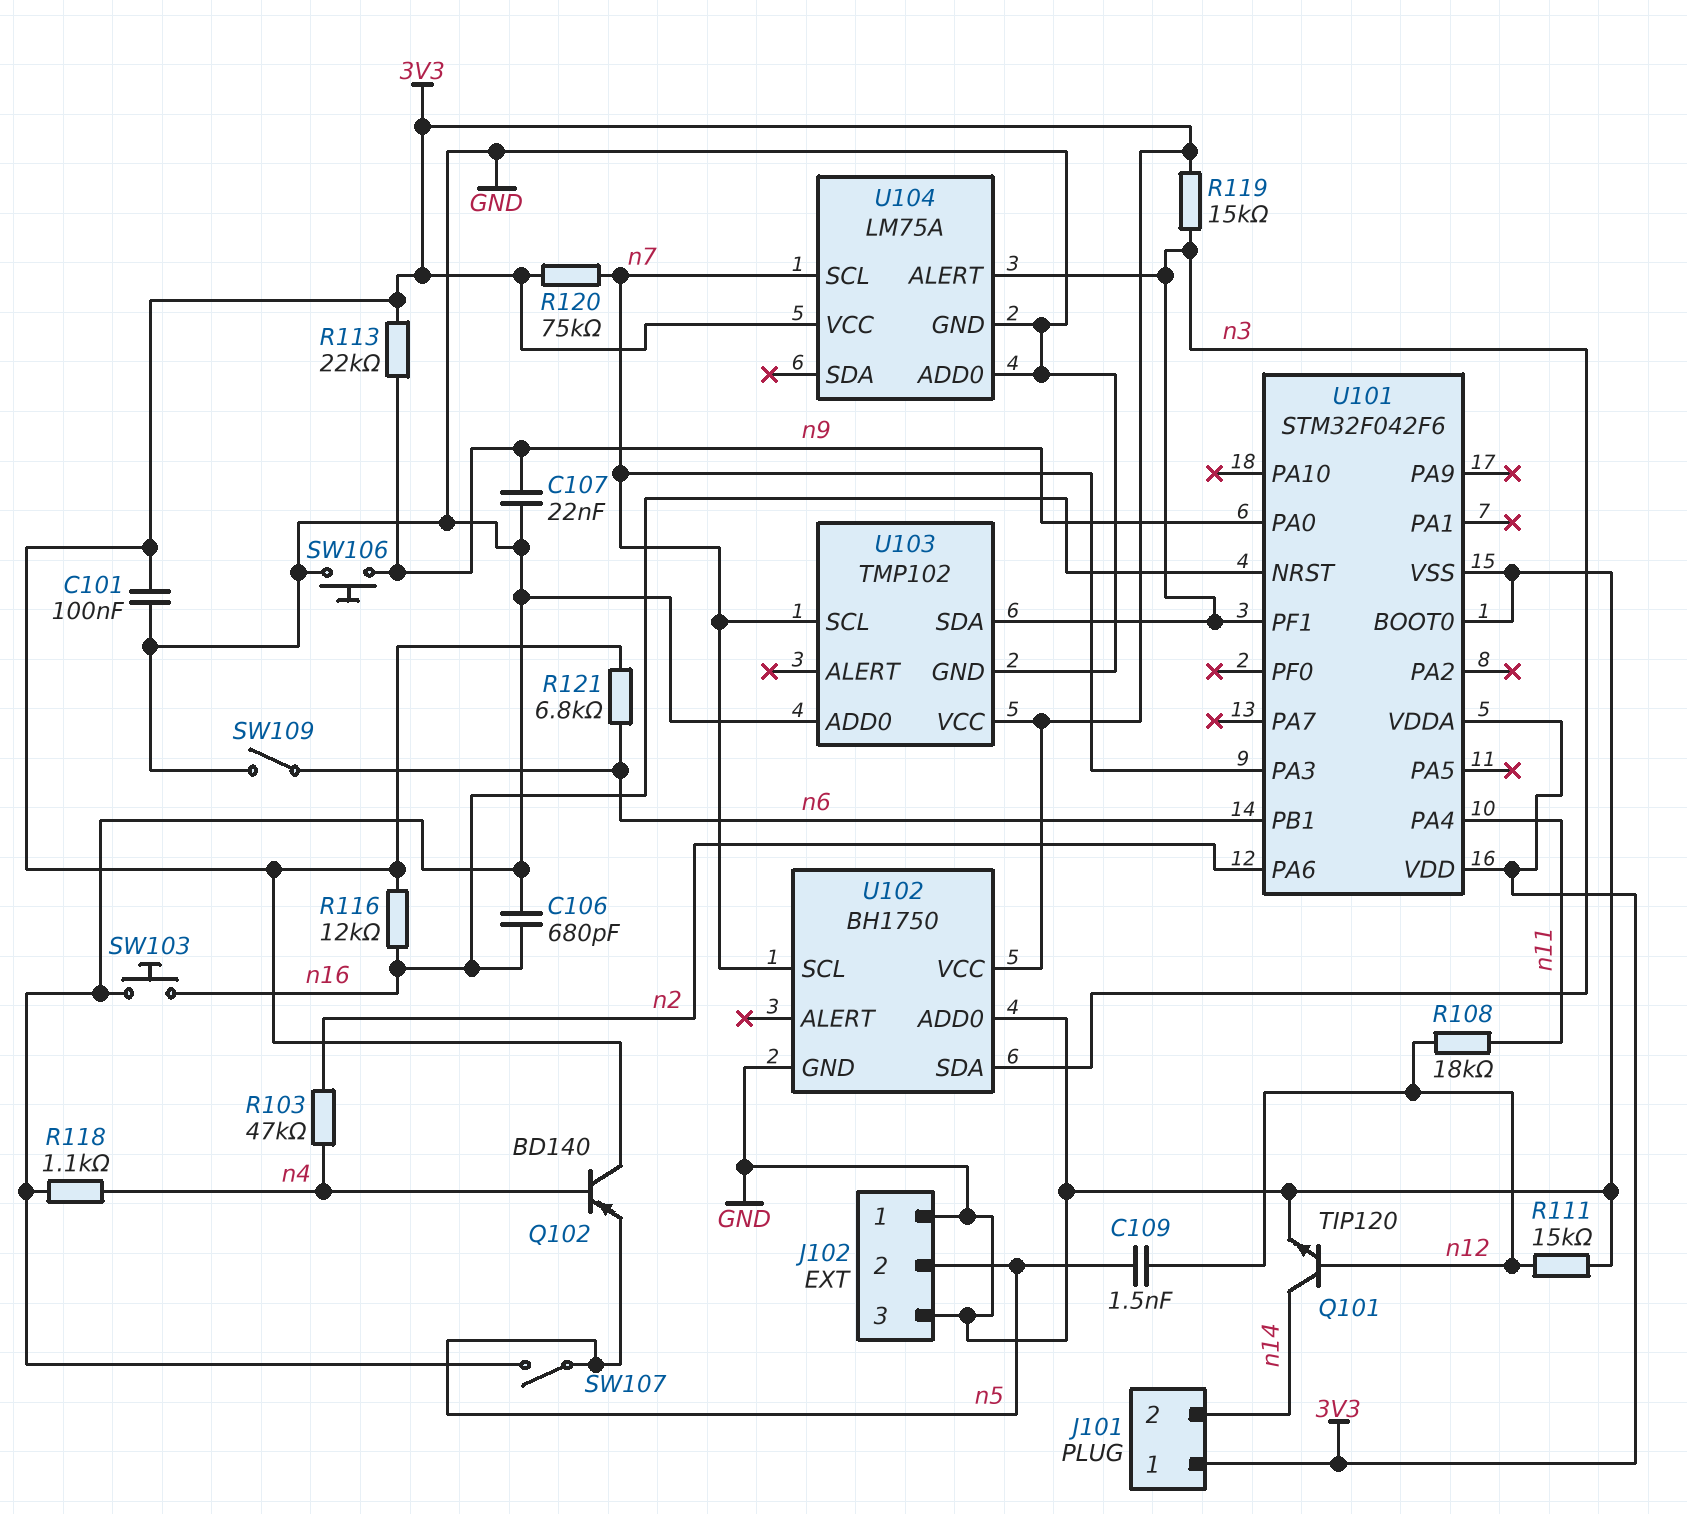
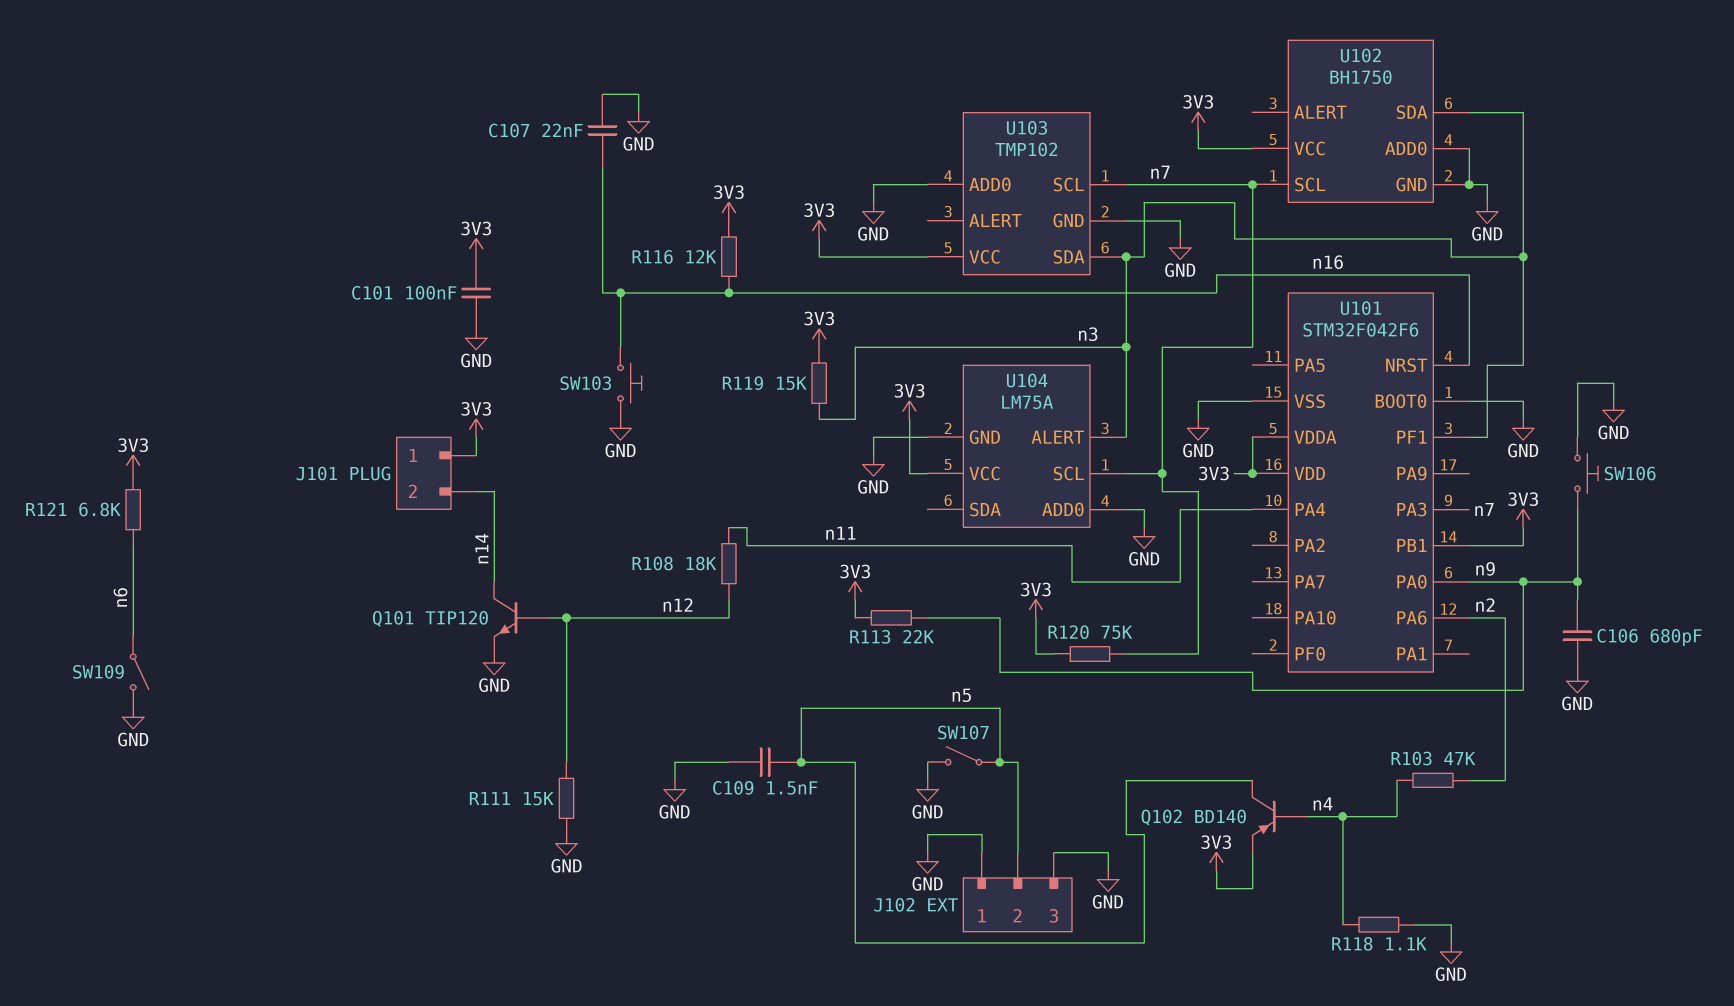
C106: 680pF (GND, n16) -> 680pF (GND, n9)
C107: 22nF (GND, n9) -> 22nF (GND, n16)
C109: 1.5nF (n5, n12) -> 1.5nF (GND, n5)
Q102: PNP BD140 (B n4, C 3V3, E n5) -> PNP BD140 (B n4, C n5, E 3V3)
U101 pin PB1: n6 -> 3V3

